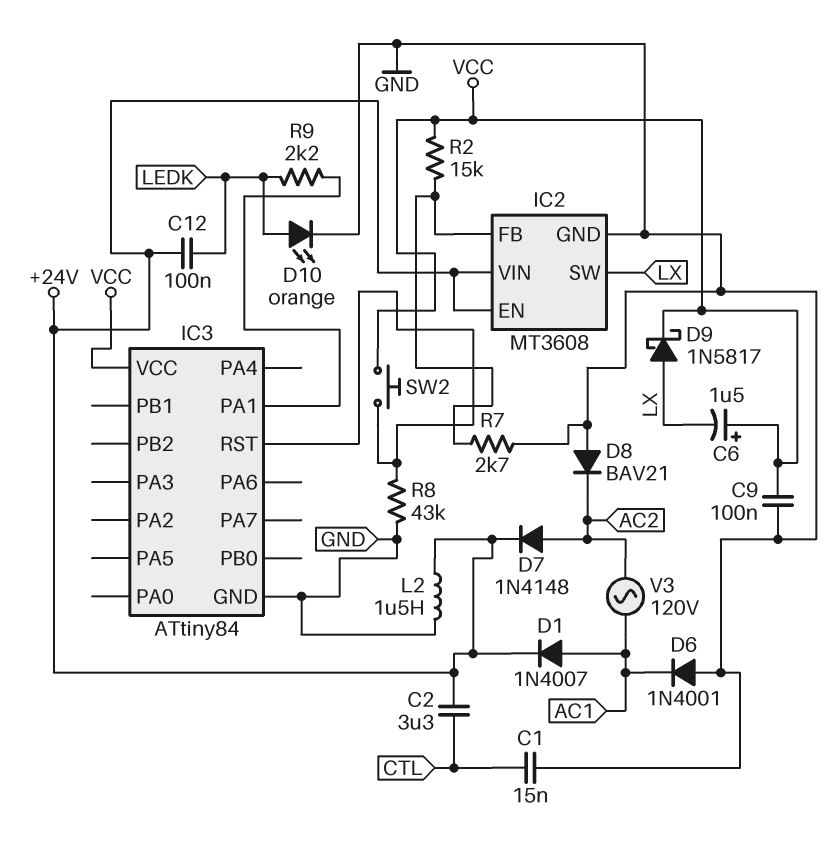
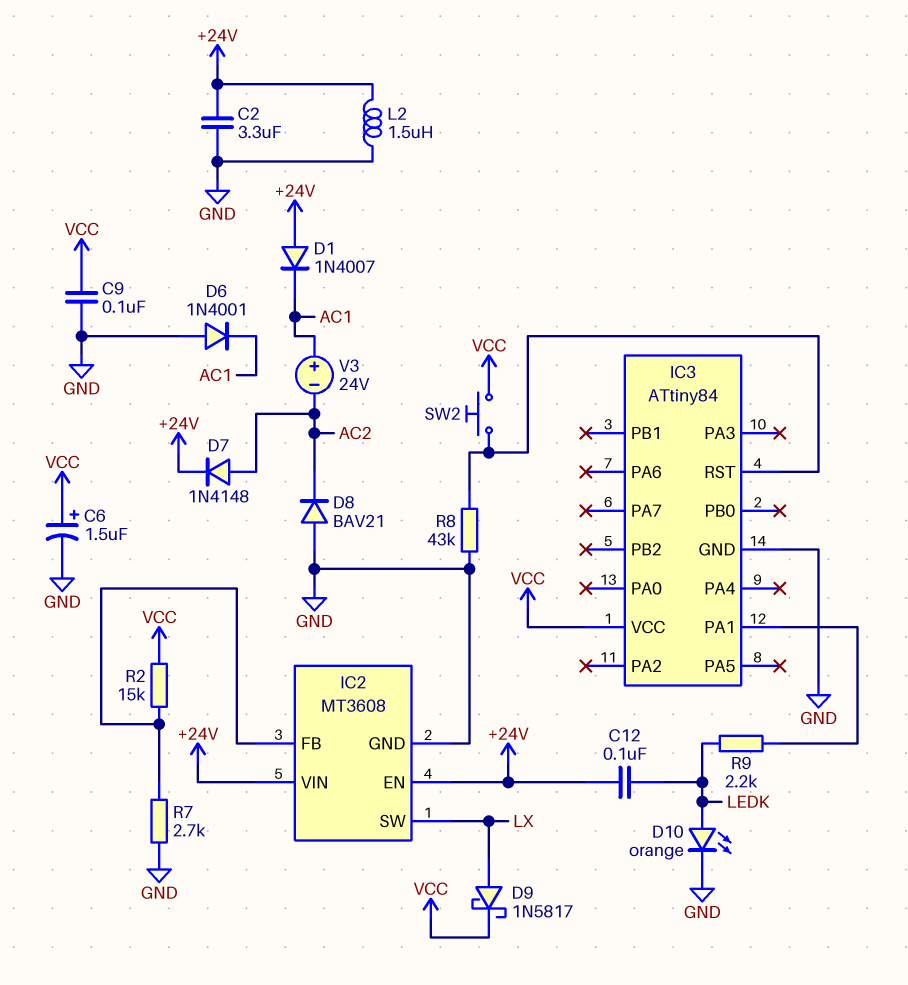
C1: 15nF (CTL, GND) -> none
C2: 3.3uF (+24V, CTL) -> 3.3uF (+24V, GND)
C6: 1.5uF (plus VCC, minus LX) -> 1.5uF (plus VCC, minus GND)
D1: diode 1N4007 (A AC1, K +24V) -> diode 1N4007 (A +24V, K AC1)
V3: AC 120V (AC1, AC2) -> 24V (plus AC1, minus AC2)

